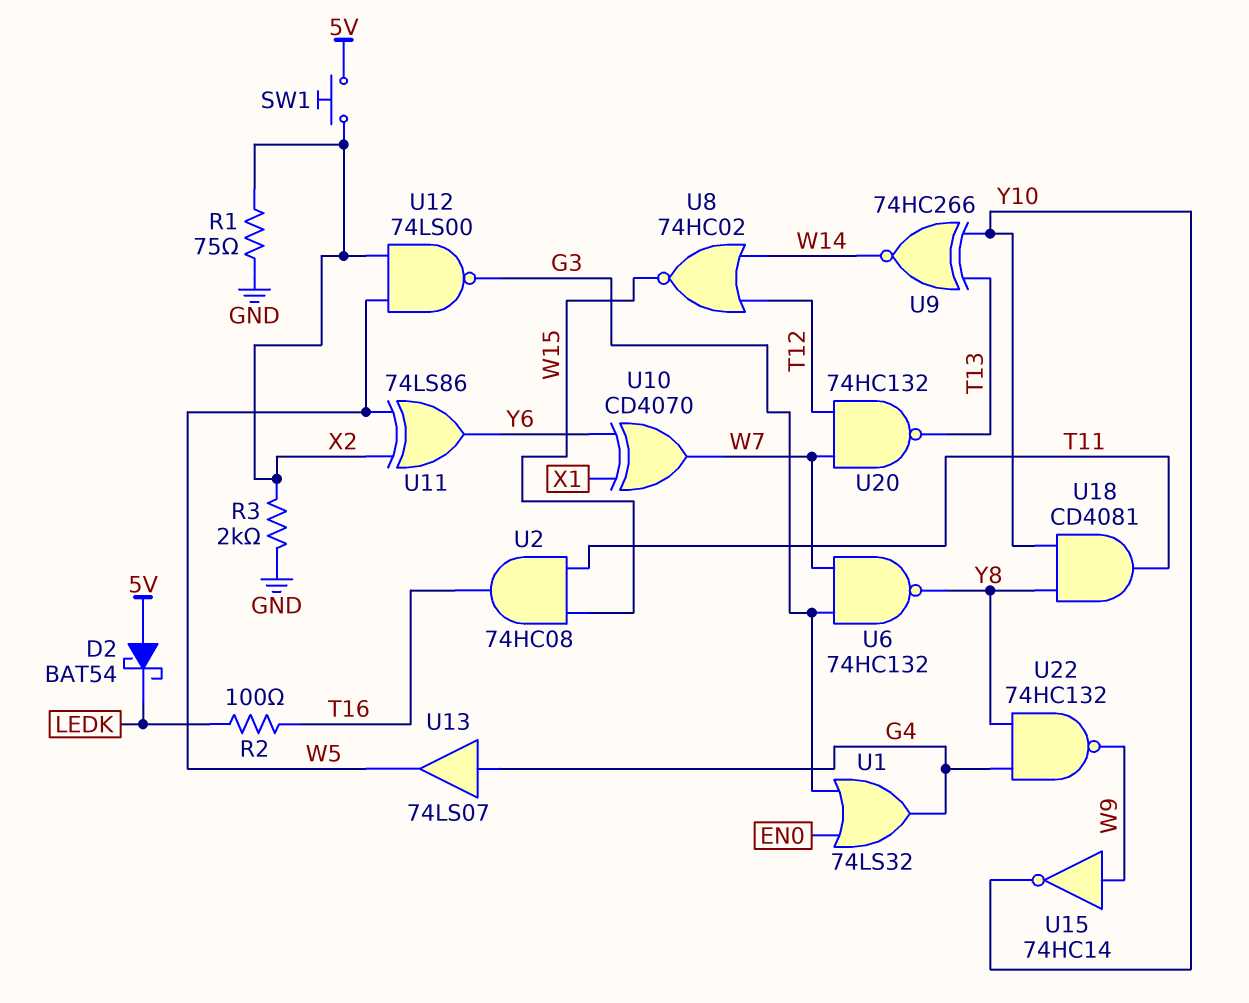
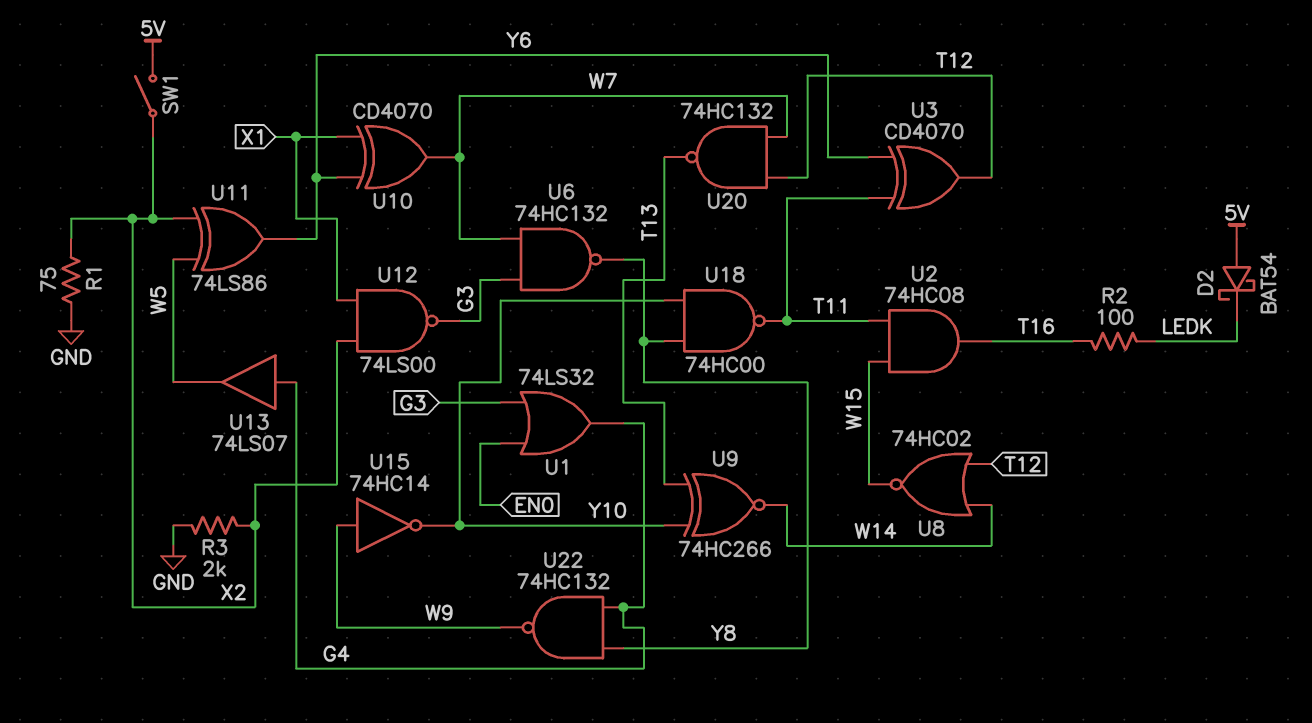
SW1: button (5V, X2) -> switch (5V, X2)
U3: none -> XOR CD4070 (in T11, in Y6, out T12)
U12: NAND 74LS00 (in W5, in X2, out G3) -> NAND 74LS00 (in X1, in X2, out G3)
U18: AND CD4081 (in Y8, in Y10, out T11) -> NAND 74HC00 (in Y8, in Y10, out T11)

